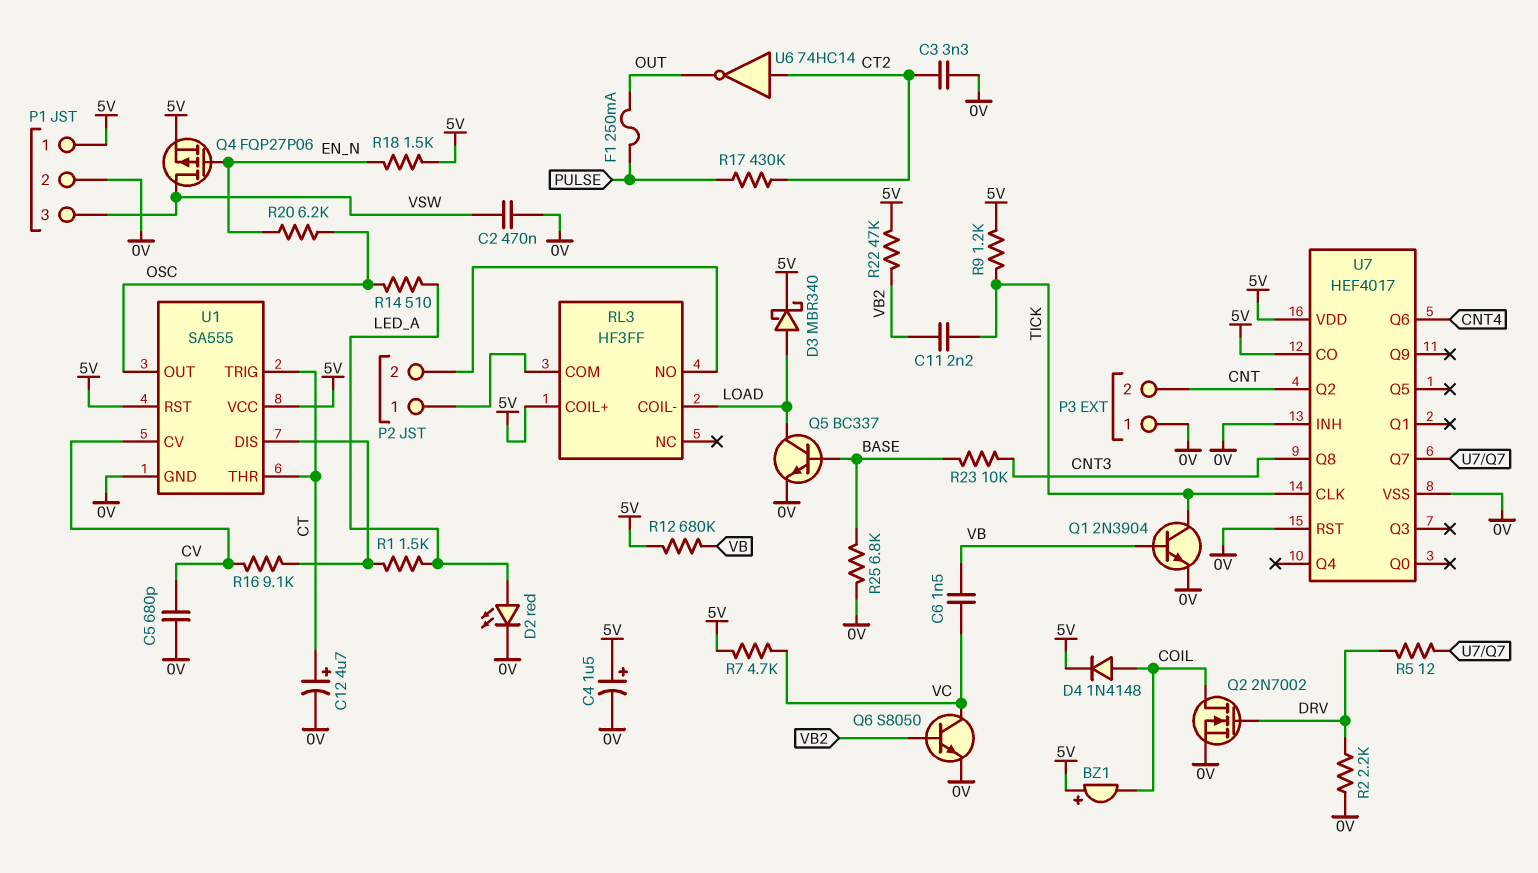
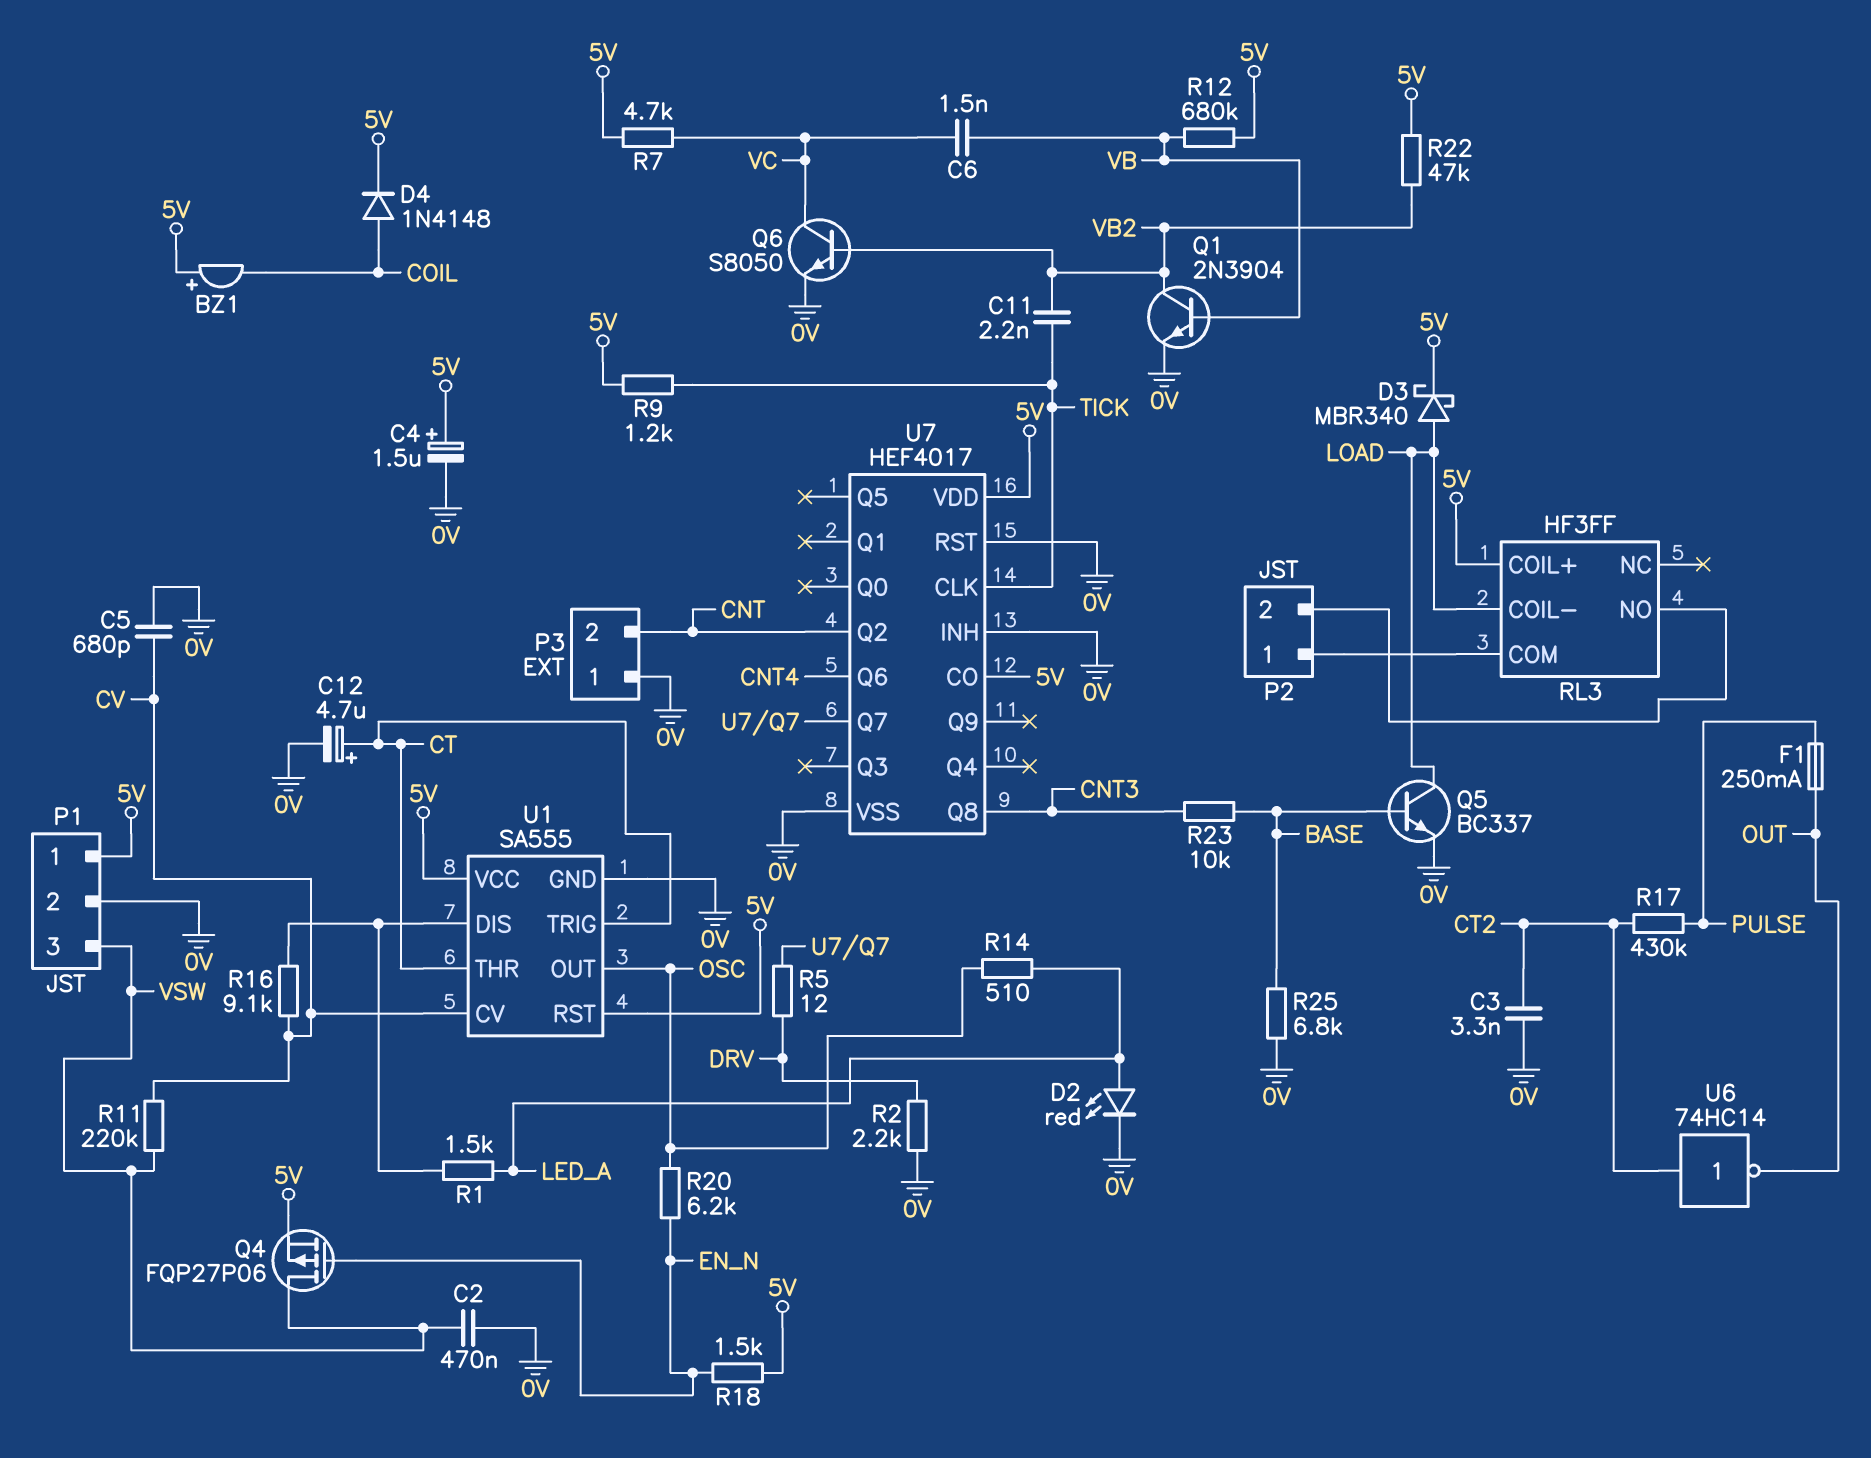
Q1: NPN 2N3904 (B VB, C TICK, E 0V) -> NPN 2N3904 (B VB, C VB2, E 0V)
Q2: NMOS 2N7002 (G DRV, D COIL, S 0V) -> none
R11: none -> 220k (CV, VSW)

